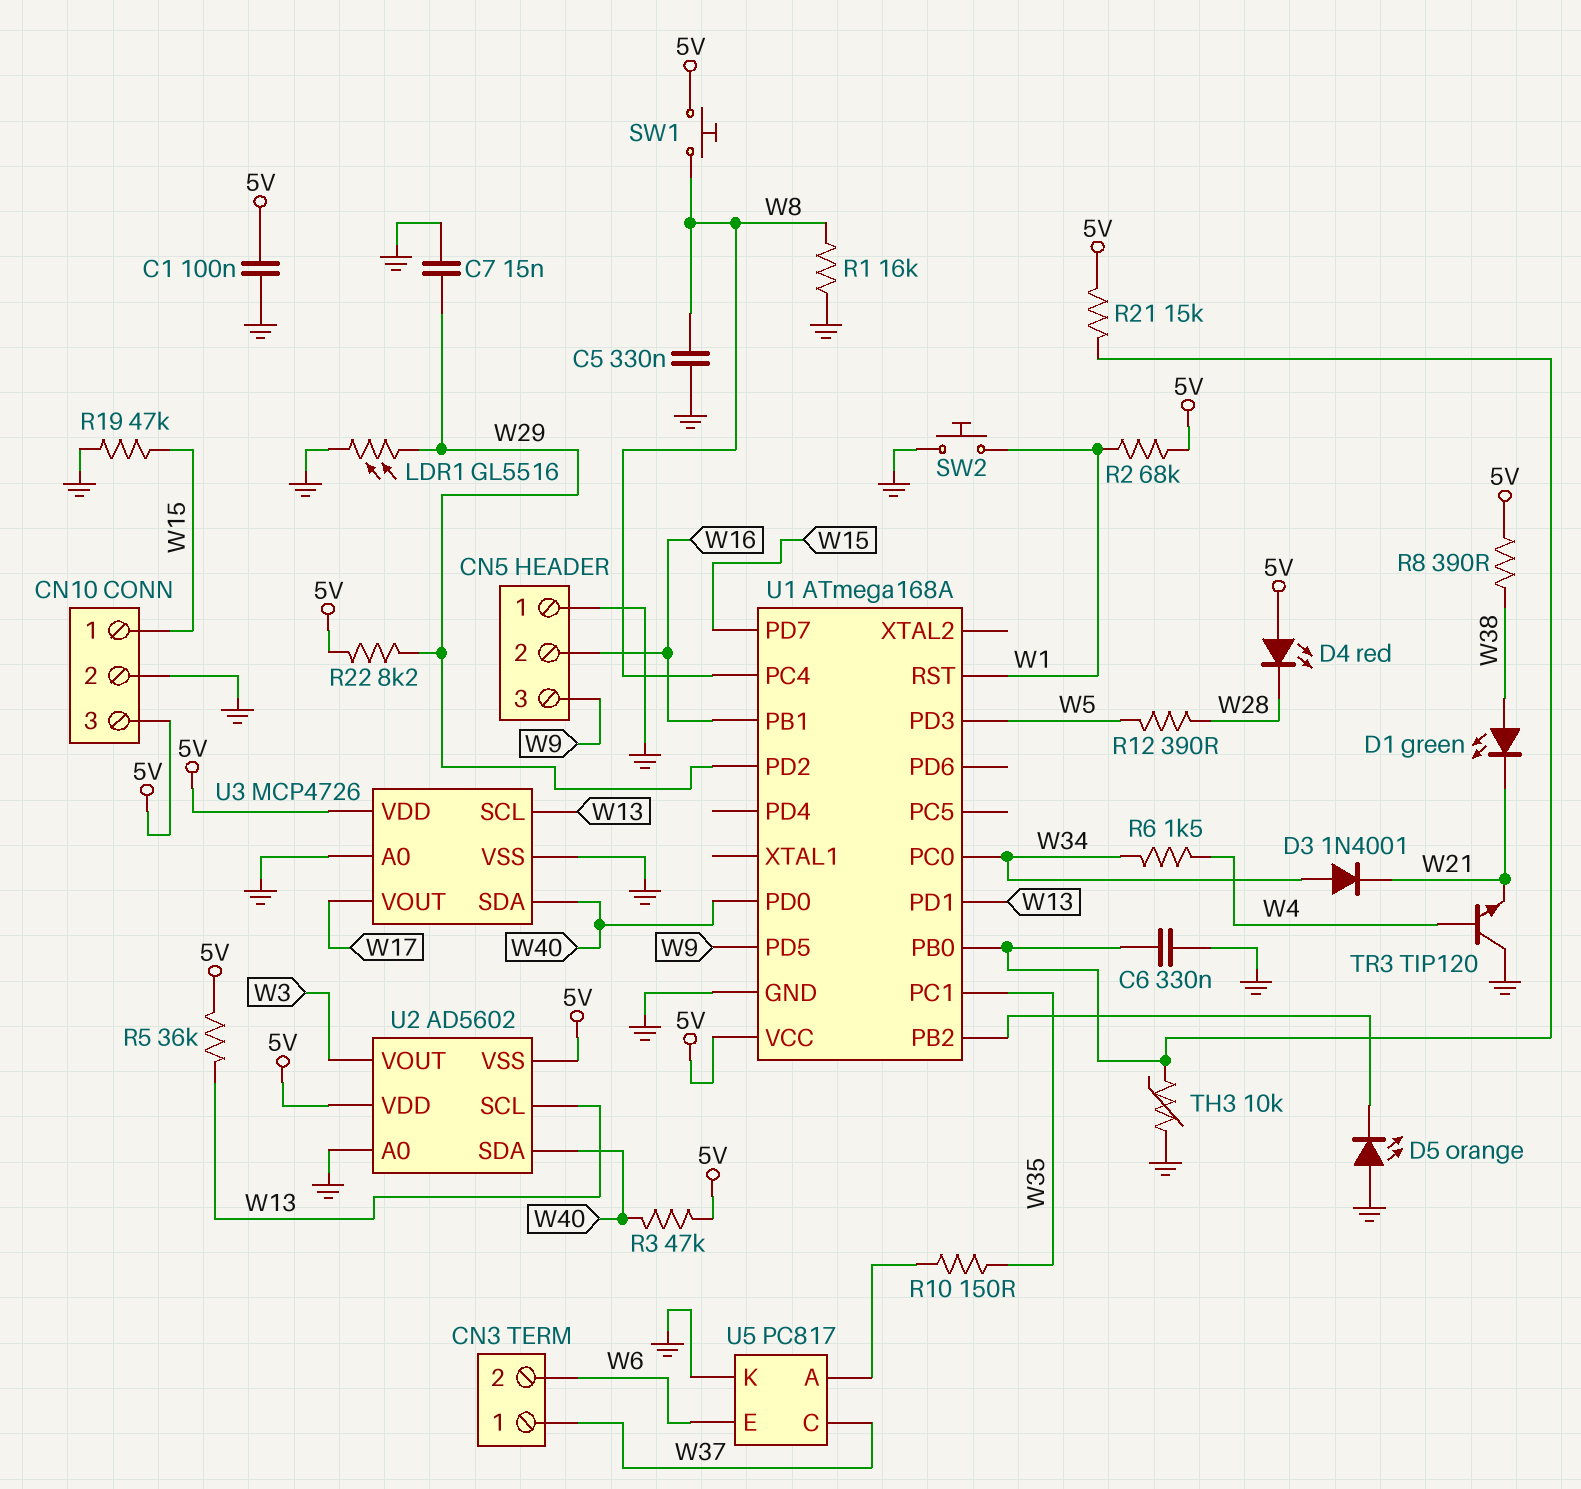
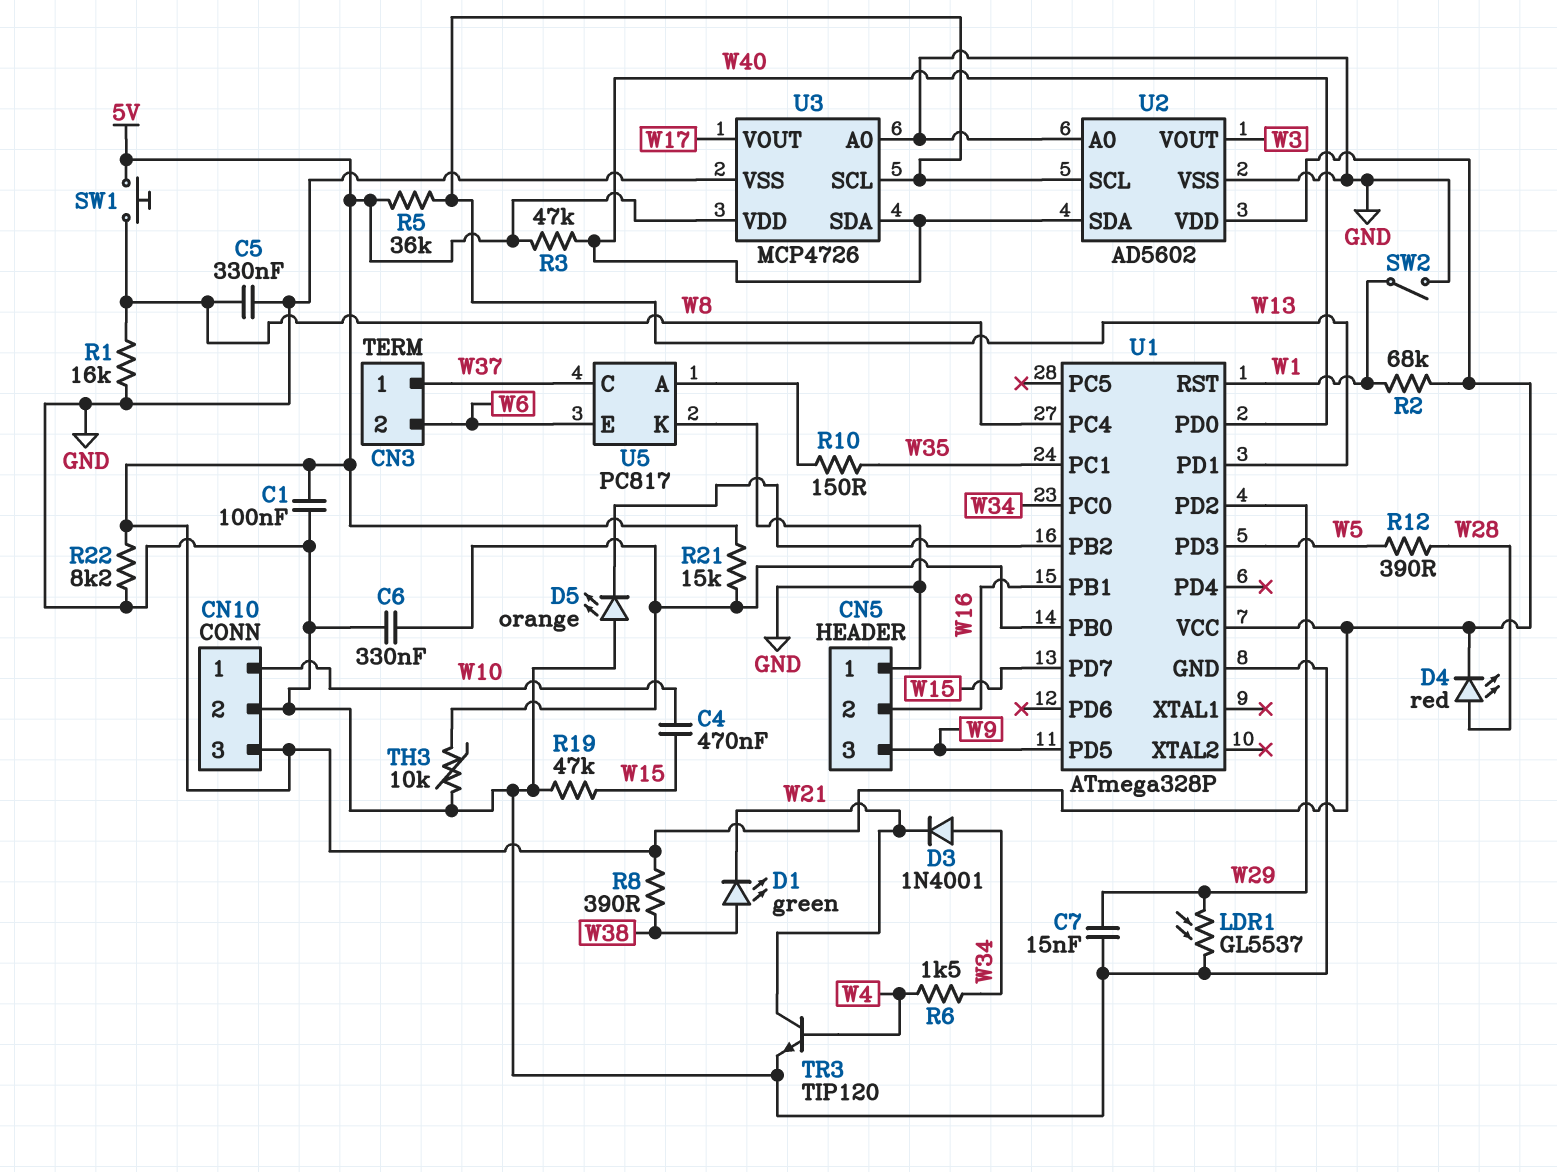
C4: none -> 470nF (W10, W15)
CN10 pin 1: W15 -> W10
D4: LED red (A 5V, K W28) -> LED red (A W28, K 5V)
LDR1: GL5516 (GND, W29) -> GL5537 (GND, W29)
R22: 8.2k (5V, W29) -> 8.2k (5V, GND)
SW2: button (GND, W1) -> switch (GND, W1)
TR3: NPN TIP120 (B W4, C GND, E W21) -> NPN TIP120 (B W4, C W21, E GND)
U1: ATmega168A -> ATmega328P
U2 pin VSS: 5V -> GND

